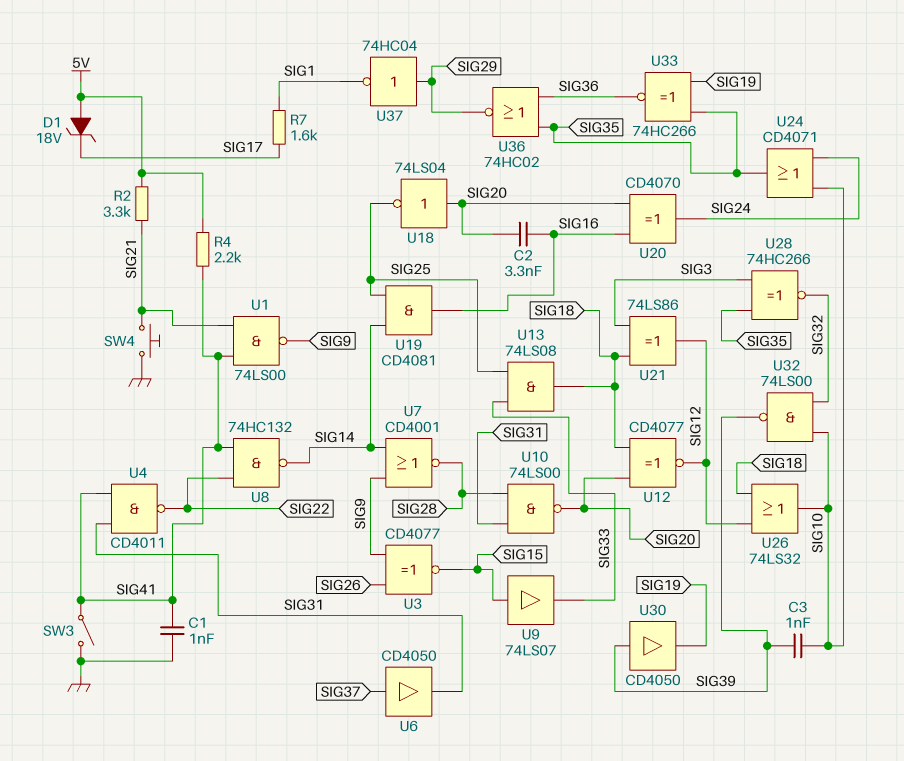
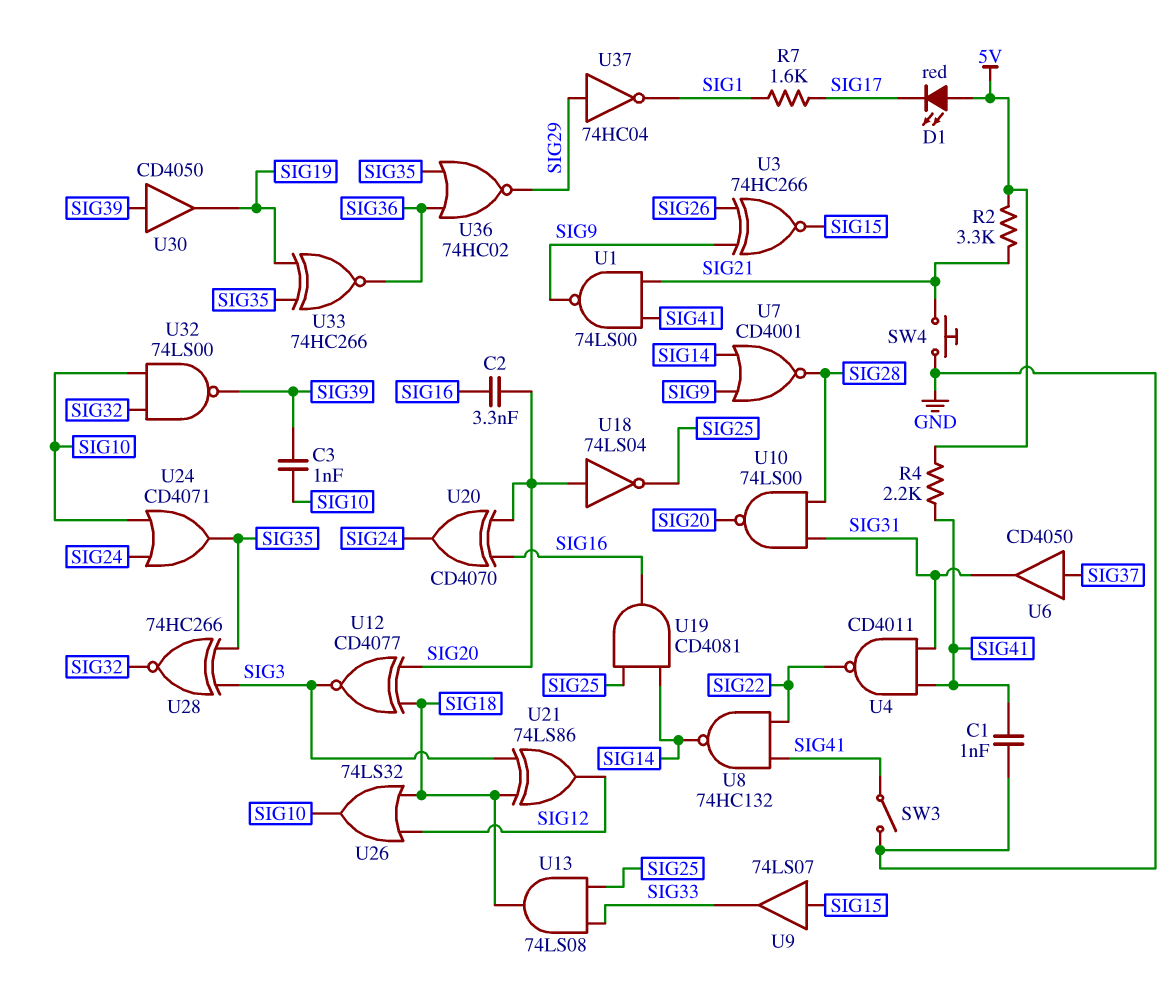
D1: zener 18V (A 5V, K SIG17) -> LED red (A 5V, K SIG17)
U3: XNOR CD4077 (in SIG9, in SIG26, out SIG15) -> XNOR 74HC266 (in SIG9, in SIG26, out SIG15)
U12: XNOR CD4077 (in SIG18, in SIG20, out SIG12) -> XNOR CD4077 (in SIG18, in SIG20, out SIG3)

